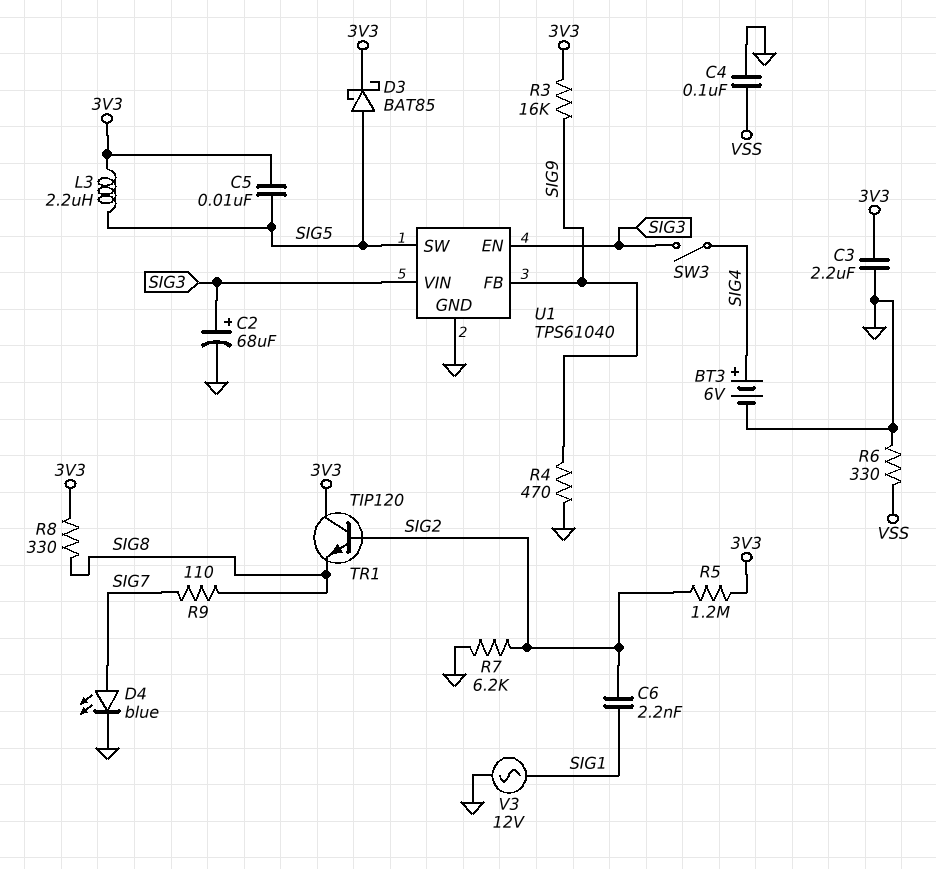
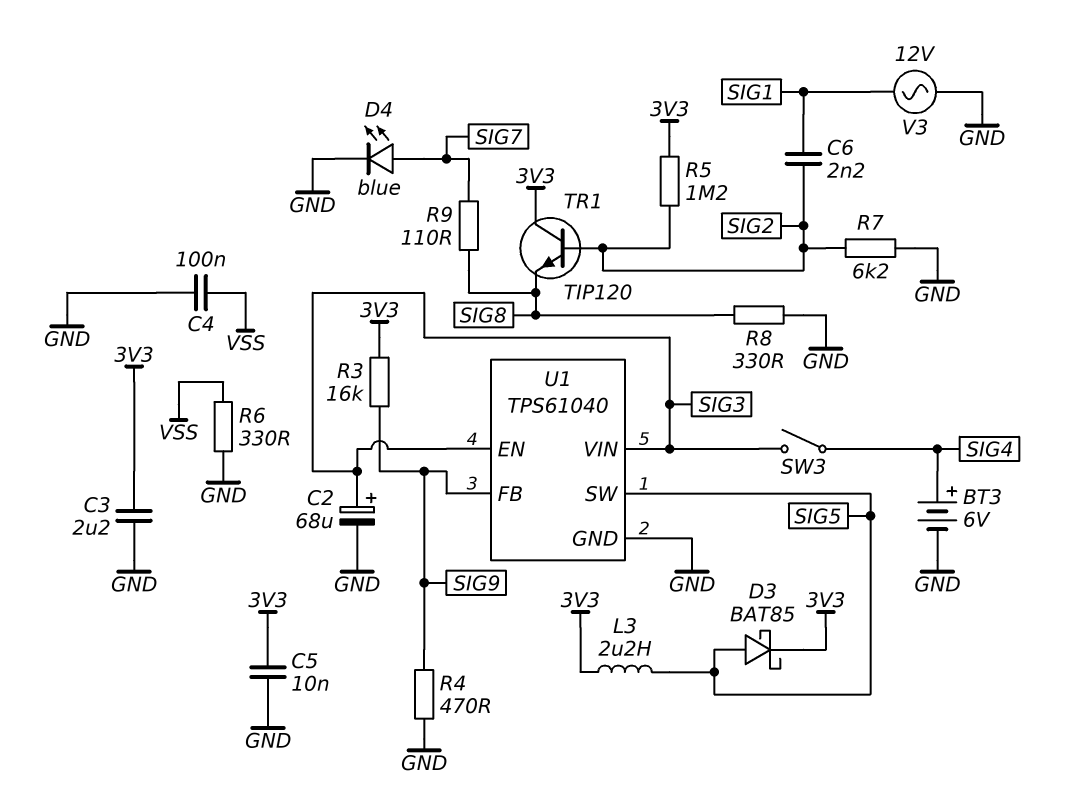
C5: 10nF (3V3, SIG5) -> 10nF (3V3, GND)
R8: 330 (3V3, SIG8) -> 330 (GND, SIG8)

